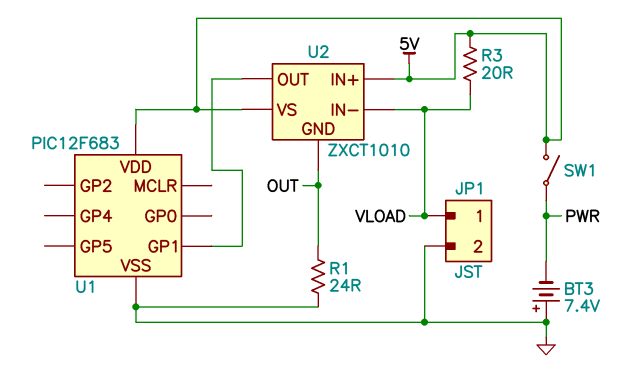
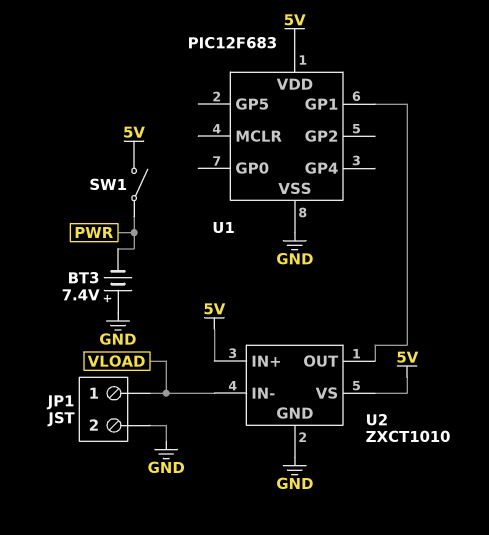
R1: 24 (GND, OUT) -> none
R3: 20 (5V, VLOAD) -> none
U2 pin GND: OUT -> GND

